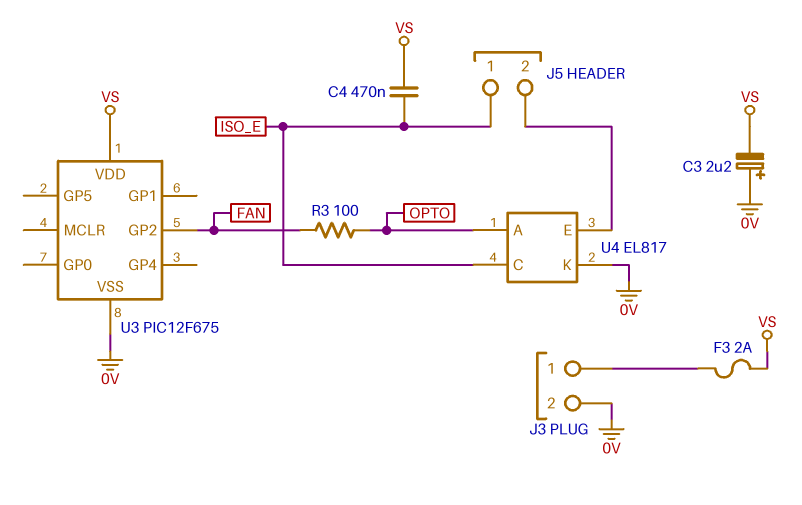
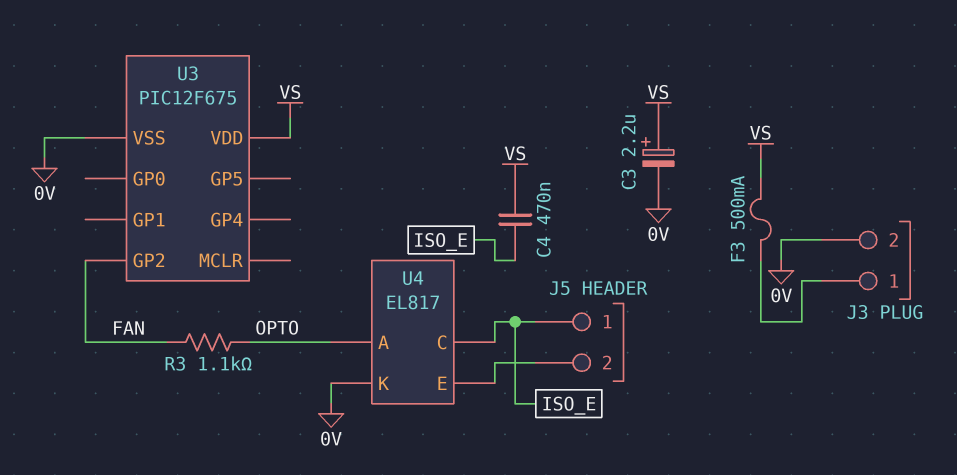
C3: 2.2uF (plus 0V, minus VS) -> 2.2uF (plus VS, minus 0V)
F3: 2A (J3/1, VS) -> 500mA (J3/1, VS)
R3: 100 (FAN, OPTO) -> 1.1k (FAN, OPTO)

